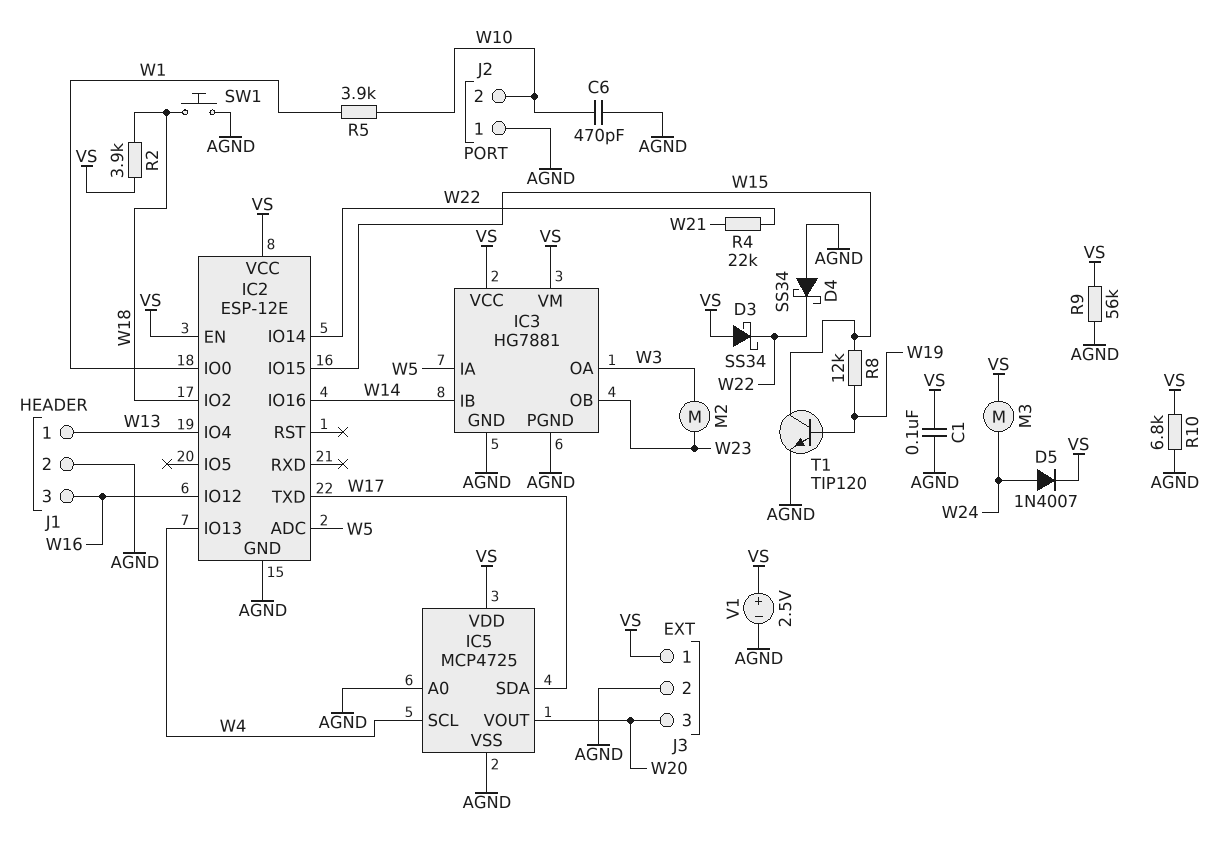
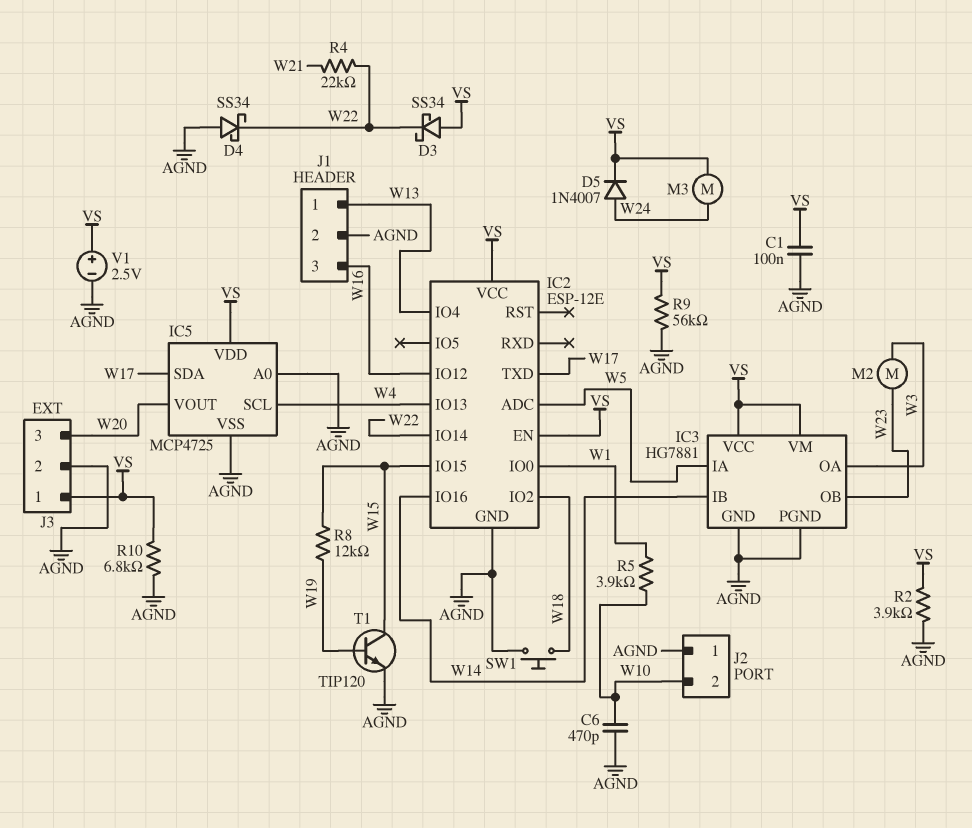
R2: 3.9k (VS, W18) -> 3.9k (AGND, VS)

